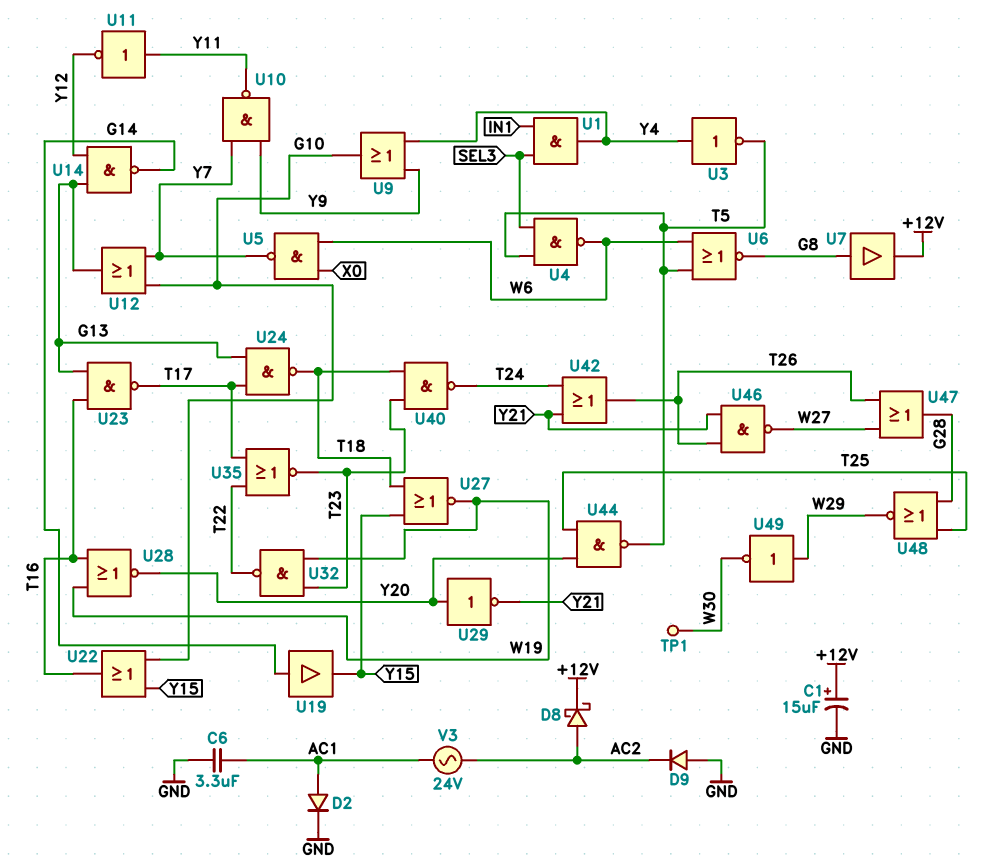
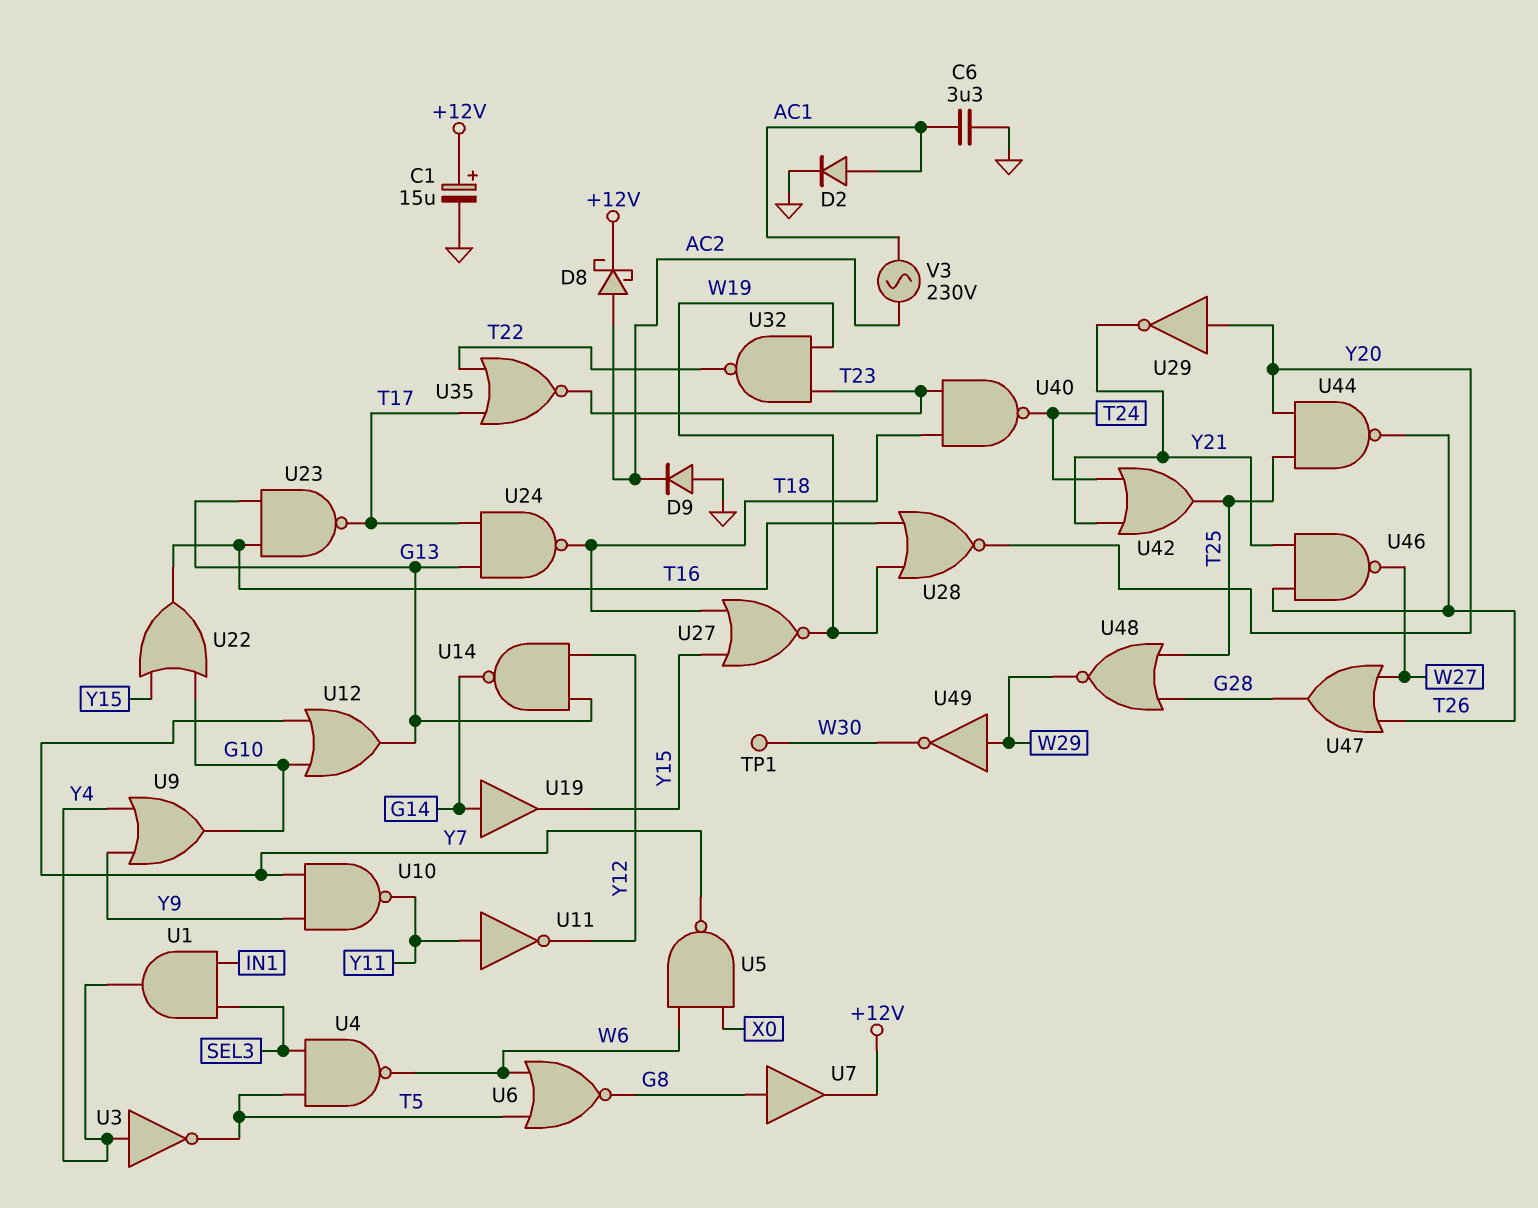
U42: OR (in T24, in Y21, out T26) -> OR (in T24, in Y21, out T25)
U44: NAND (in T25, in Y20, out T5) -> NAND (in T25, in Y20, out T26)
V3: AC 24V (AC1, AC2) -> AC 230V (AC1, AC2)

